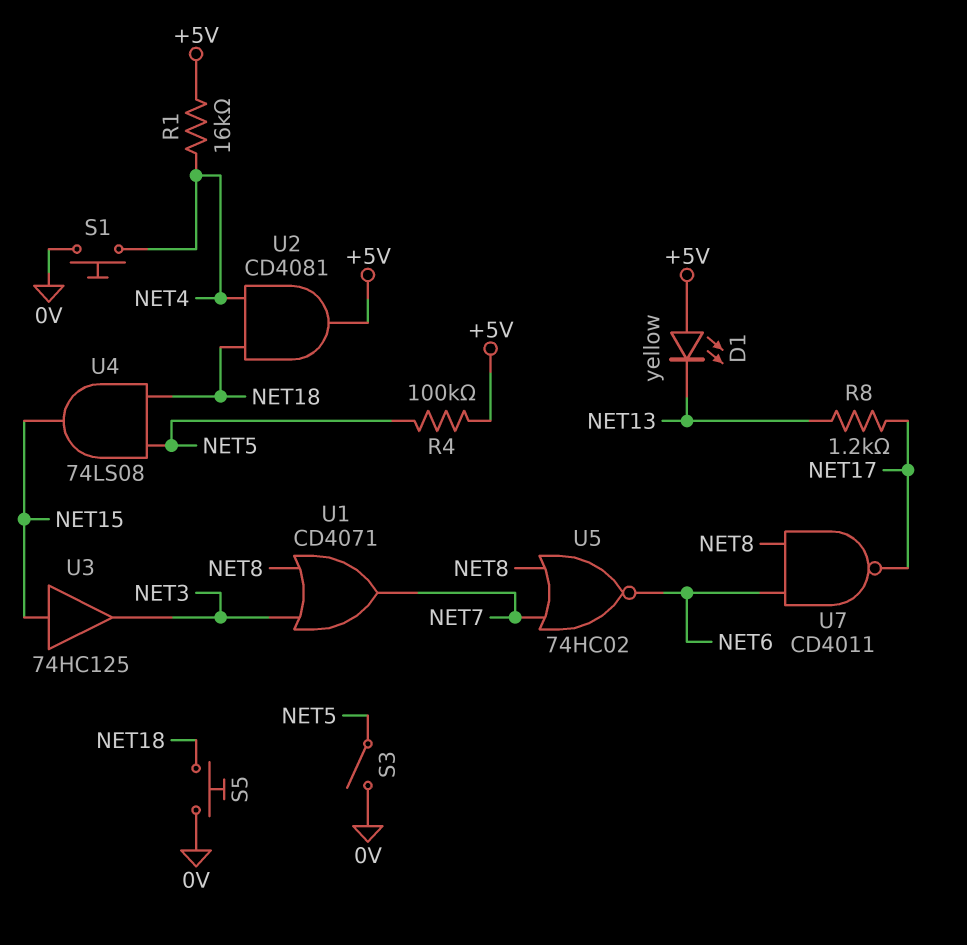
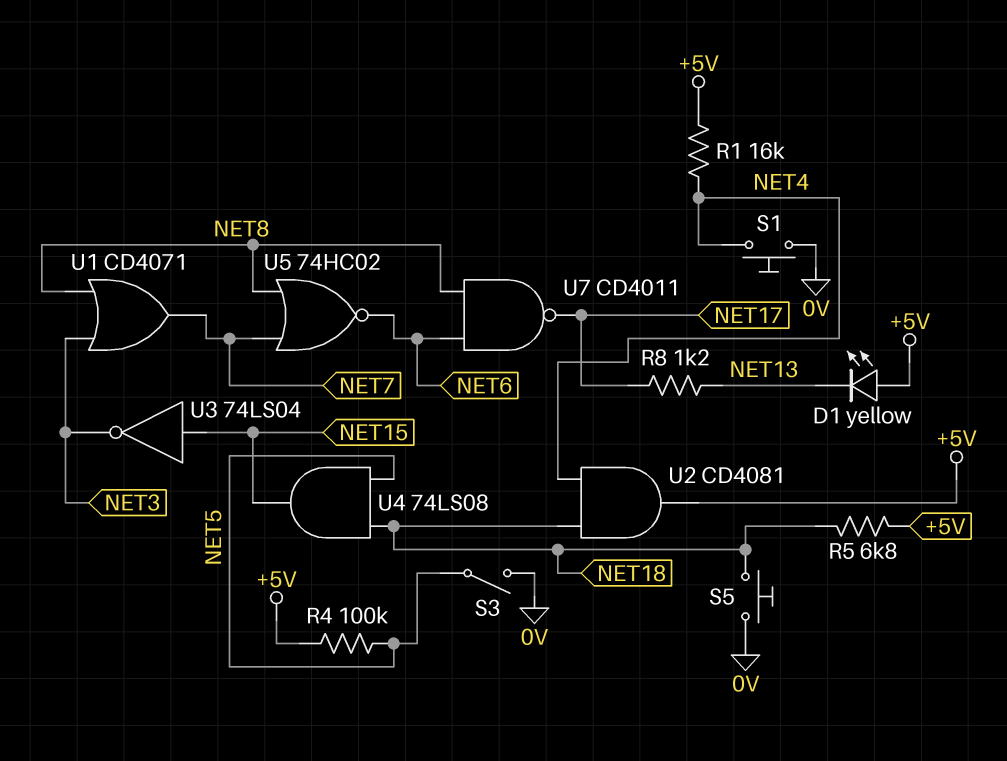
R5: none -> 6.8k (+5V, NET18)
U3: buffer 74HC125 (in NET15, out NET3) -> NOT 74LS04 (in NET15, out NET3)

